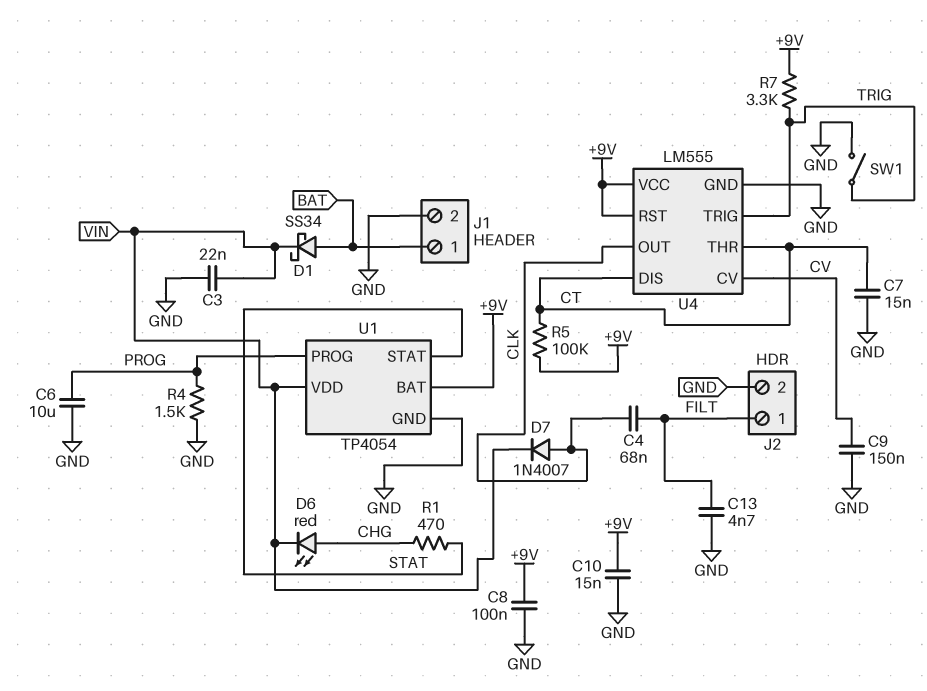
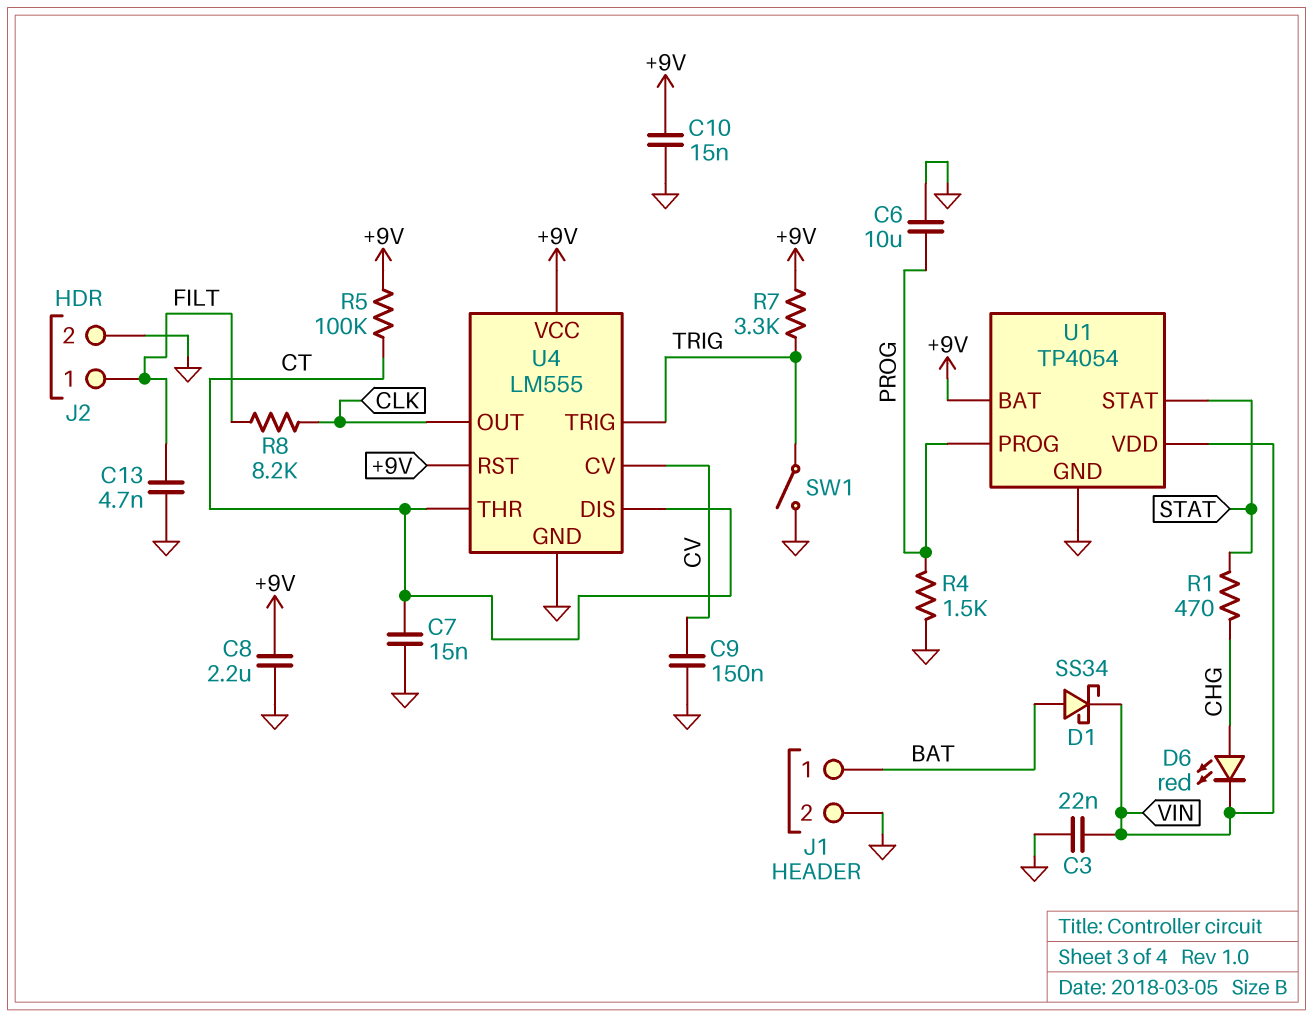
C4: 68nF (CLK, FILT) -> none
C8: 100nF (+9V, GND) -> 2.2uF (+9V, GND)
D7: diode 1N4007 (A CLK, K VIN) -> none
R8: none -> 8.2k (CLK, FILT)

